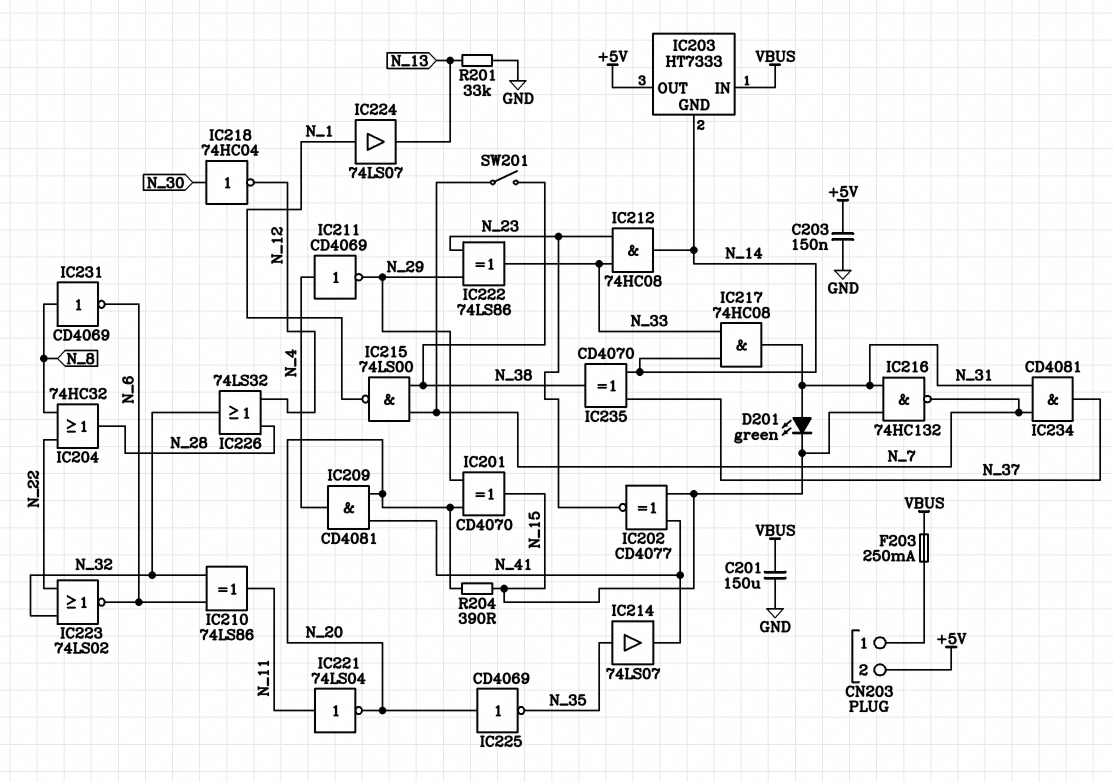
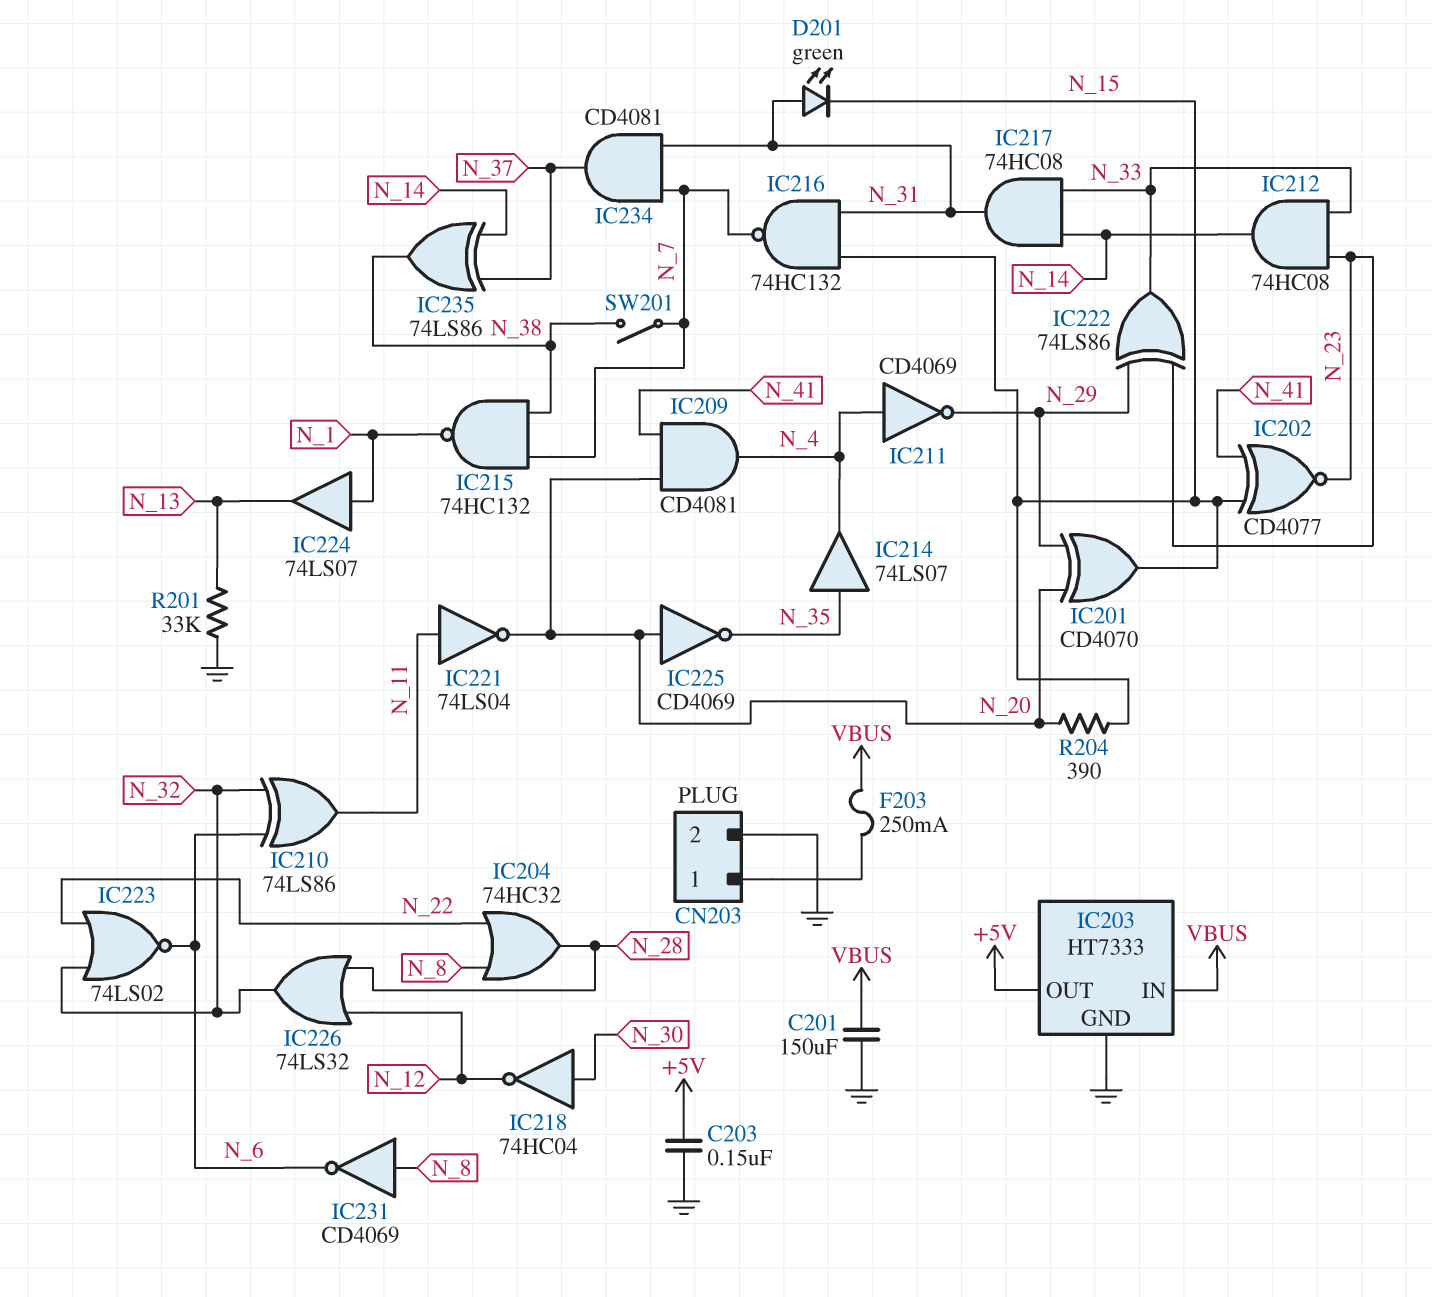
CN203 pin 2: +5V -> GND
IC203 pin GND: N_14 -> GND
IC214: buffer 74LS07 (in N_35, out N_41) -> buffer 74LS07 (in N_35, out N_4)
IC215: NAND 74LS00 (in N_7, in N_38, out N_1) -> NAND 74HC132 (in N_7, in N_38, out N_1)
IC235: XOR CD4070 (in N_14, in N_37, out N_38) -> XOR 74LS86 (in N_14, in N_37, out N_38)

